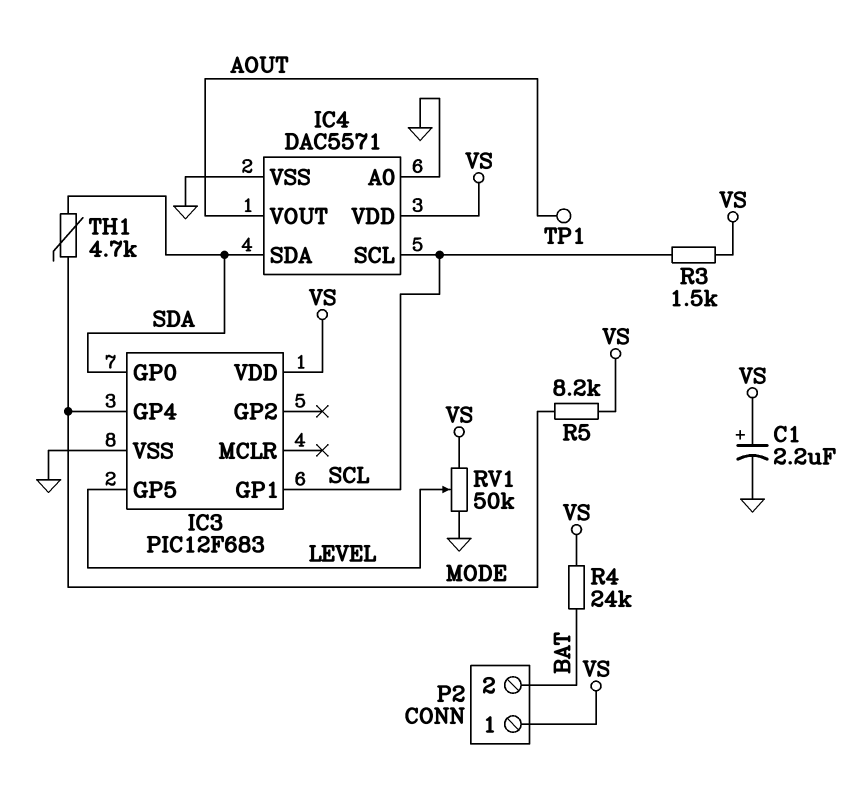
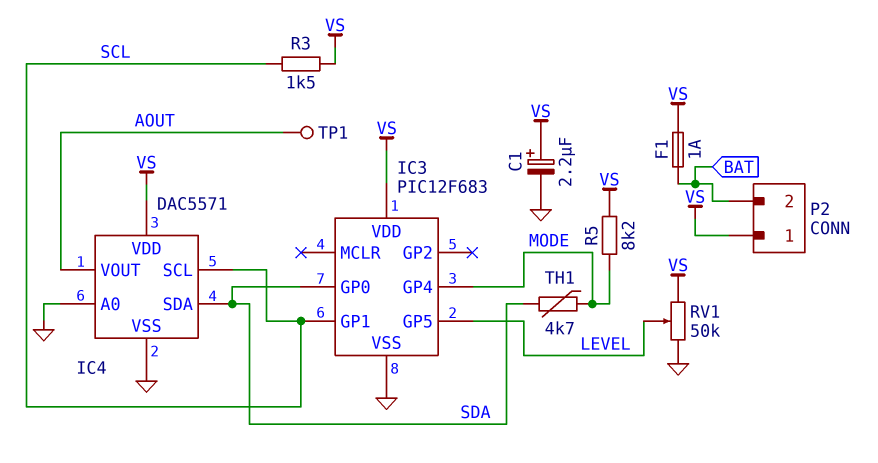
F1: none -> 1A (BAT, VS)
R4: 24k (BAT, VS) -> none

